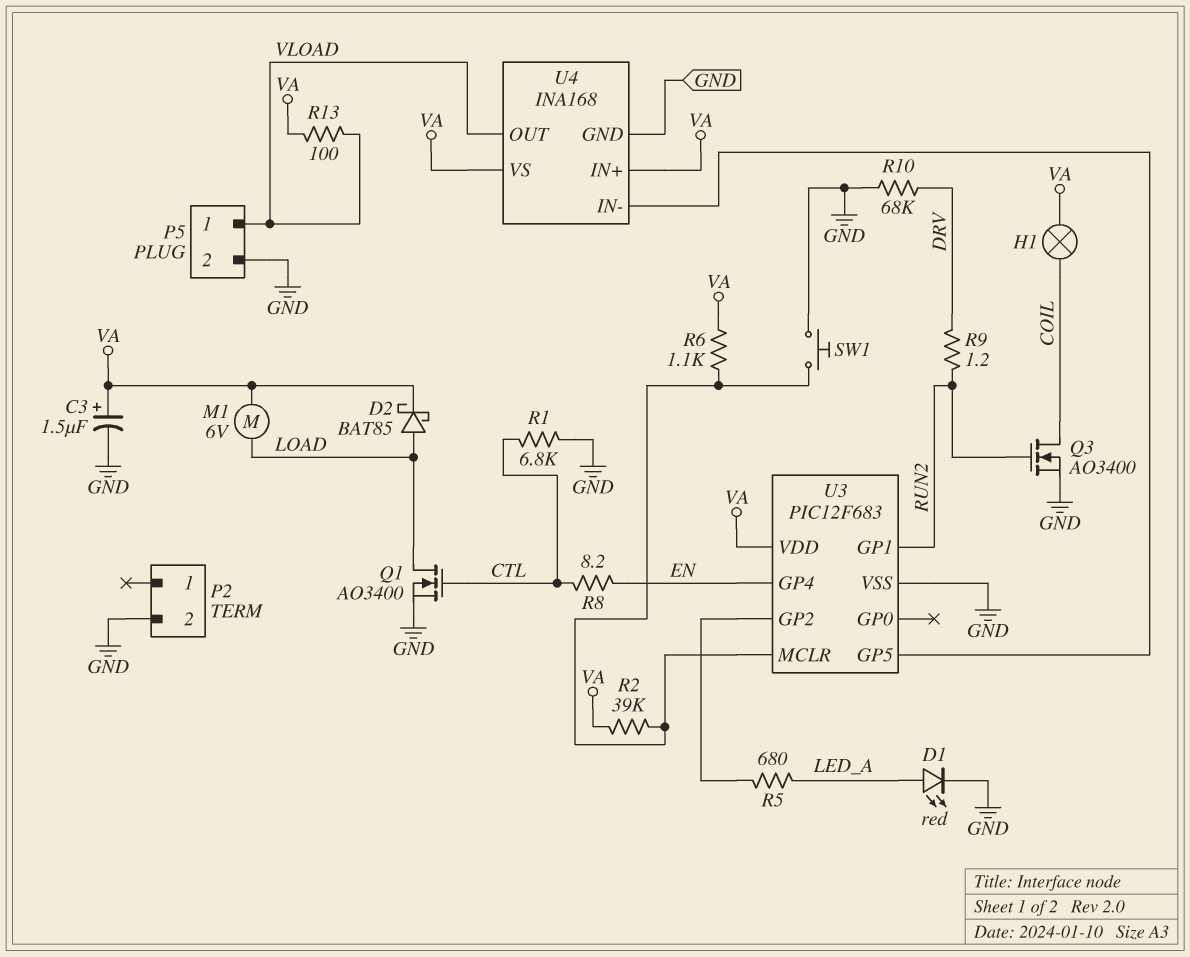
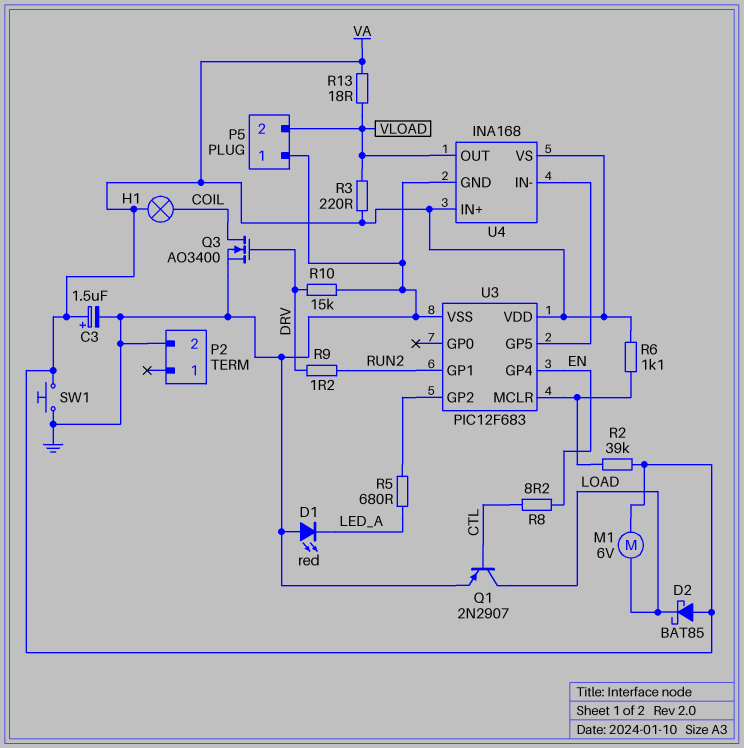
D1: LED red (A LED_A, K GND) -> LED red (A GND, K LED_A)
D2: schottky BAT85 (A LOAD, K VA) -> schottky BAT85 (A VA, K LOAD)
P5 pin 1: VLOAD -> GND
P5 pin 2: GND -> VLOAD
Q1: NMOS AO3400 (G CTL, D LOAD, S GND) -> PNP 2N2907 (B CTL, C LOAD, E GND)
Q3: NMOS AO3400 (G RUN2, D COIL, S GND) -> NMOS AO3400 (G DRV, D COIL, S GND)
R1: 6.8k (CTL, GND) -> none
R3: none -> 220 (VA, VLOAD)
R10: 68k (DRV, GND) -> 15k (DRV, GND)
R13: 100 (VA, VLOAD) -> 18 (VA, VLOAD)
SW1: button (GND, U3/MCLR) -> button (GND, VA)

